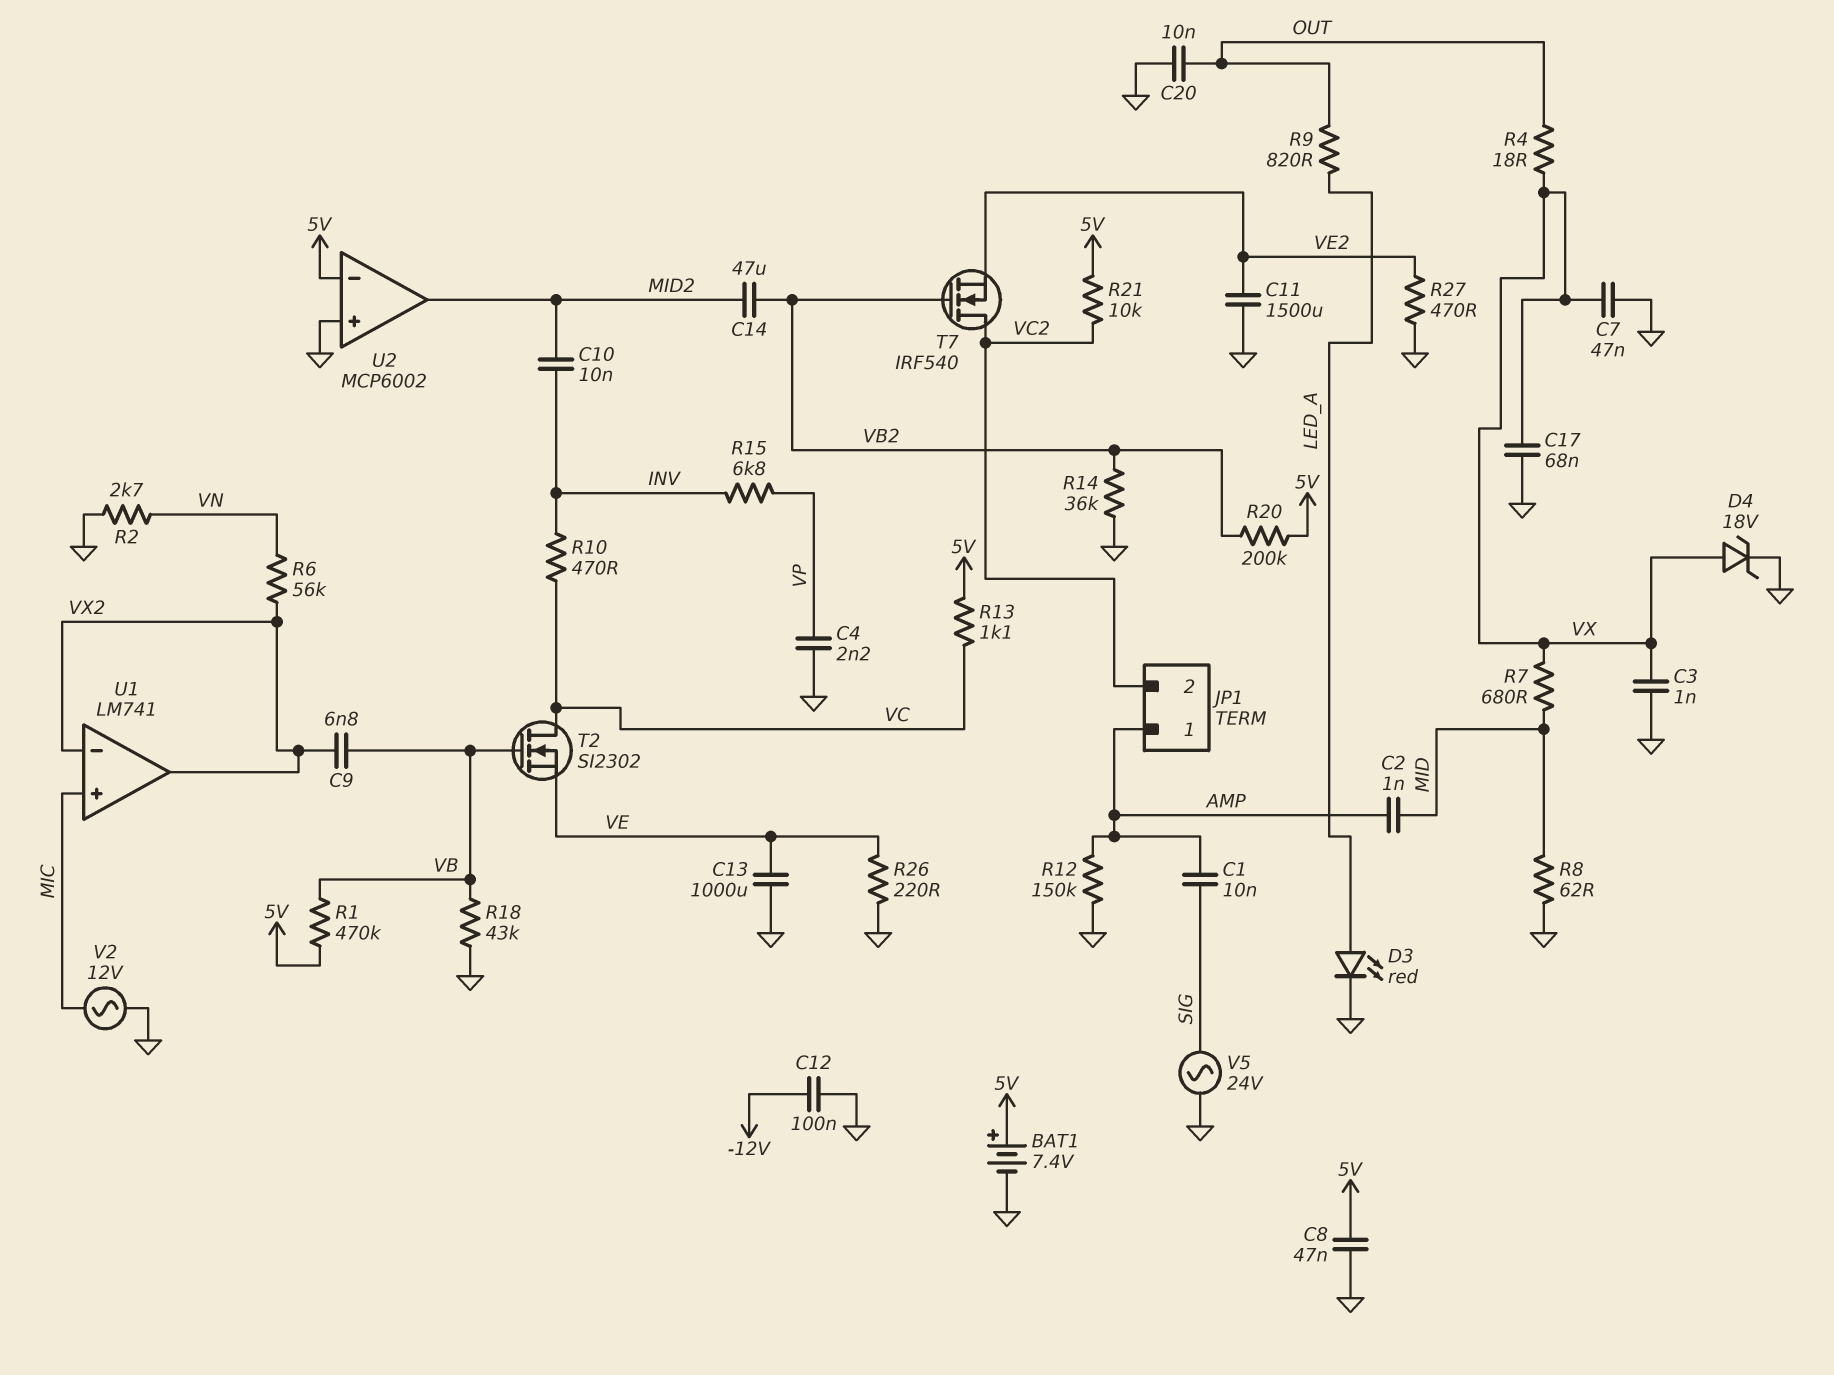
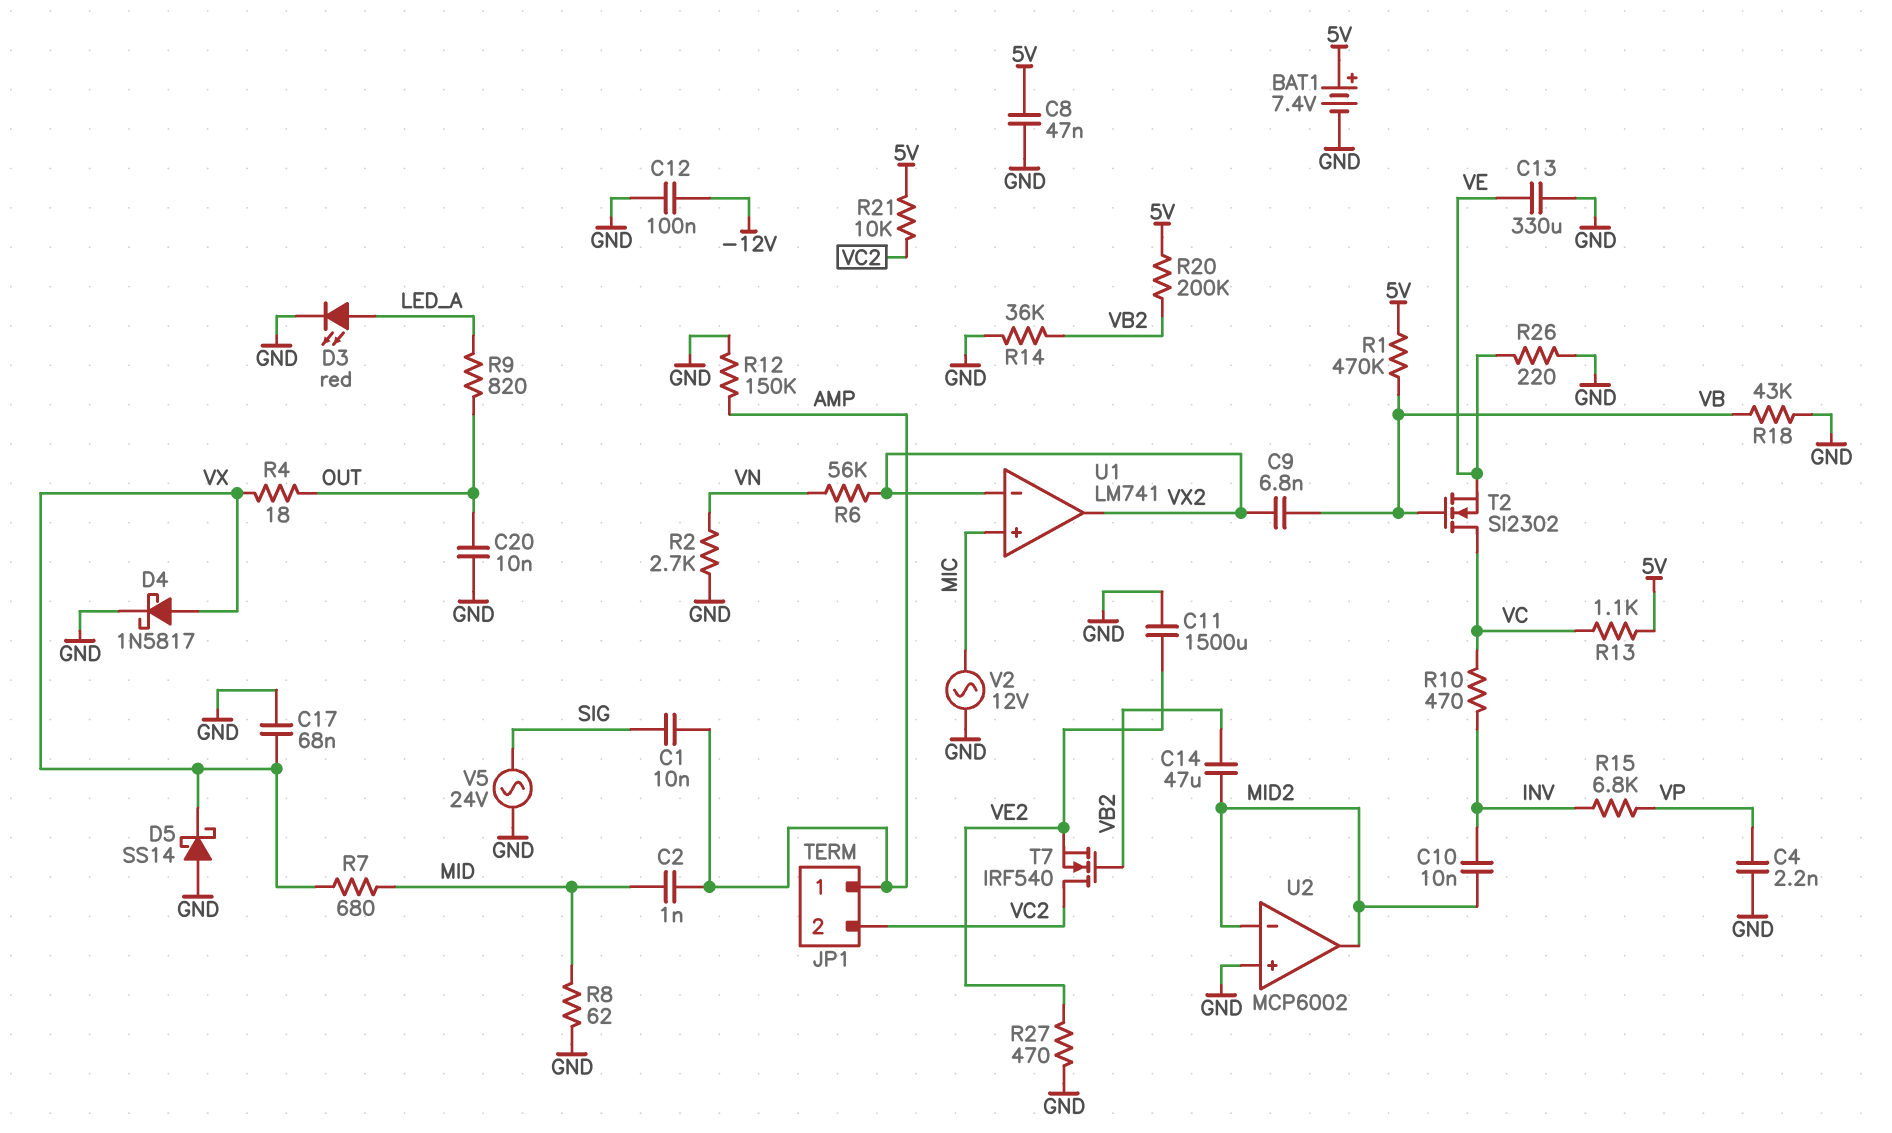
C3: 1nF (GND, VX) -> none
C7: 47nF (GND, VX) -> none
C13: 1000uF (GND, VE) -> 330uF (GND, VE)
D4: zener 18V (A VX, K GND) -> schottky 1N5817 (A VX, K GND)
D5: none -> schottky SS14 (A GND, K VX)
U2 pin in-: 5V -> MID2

